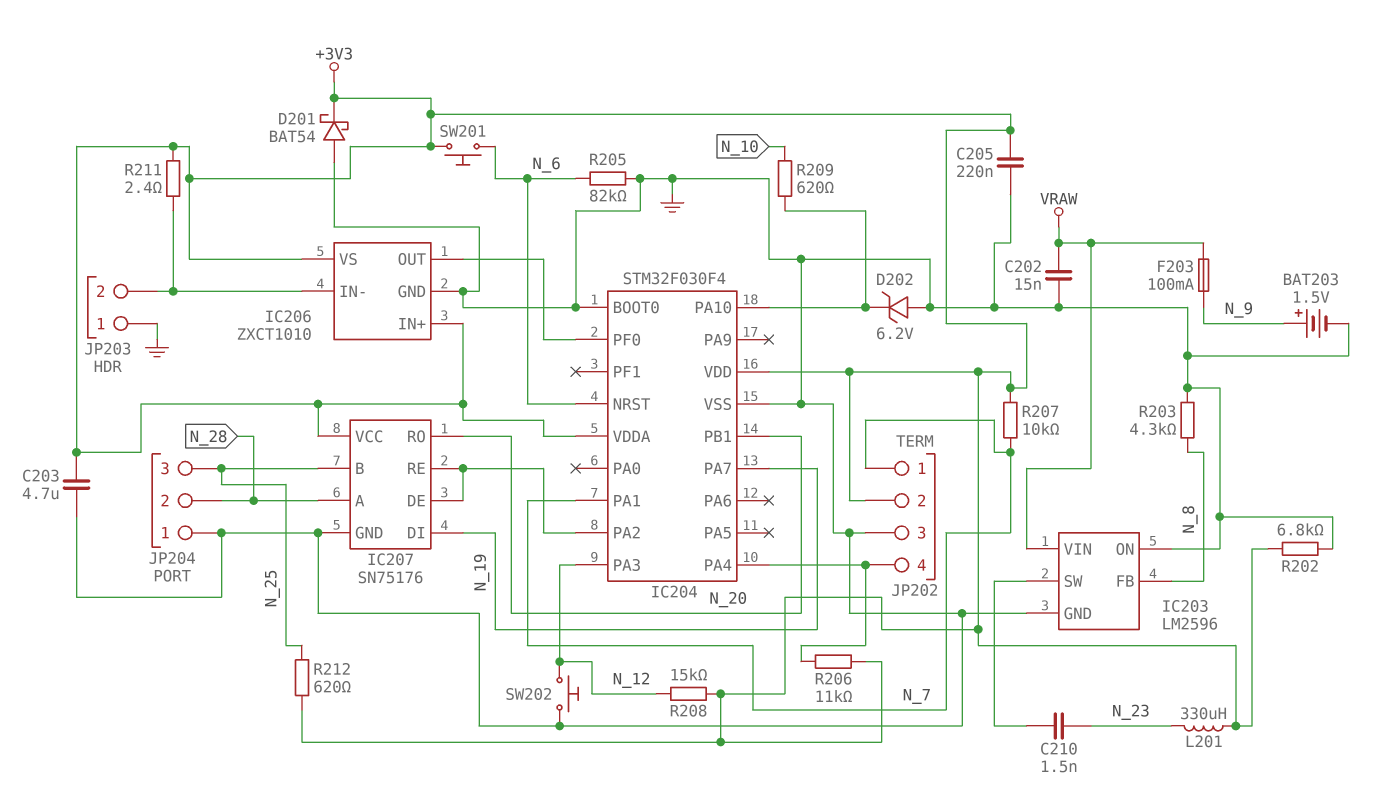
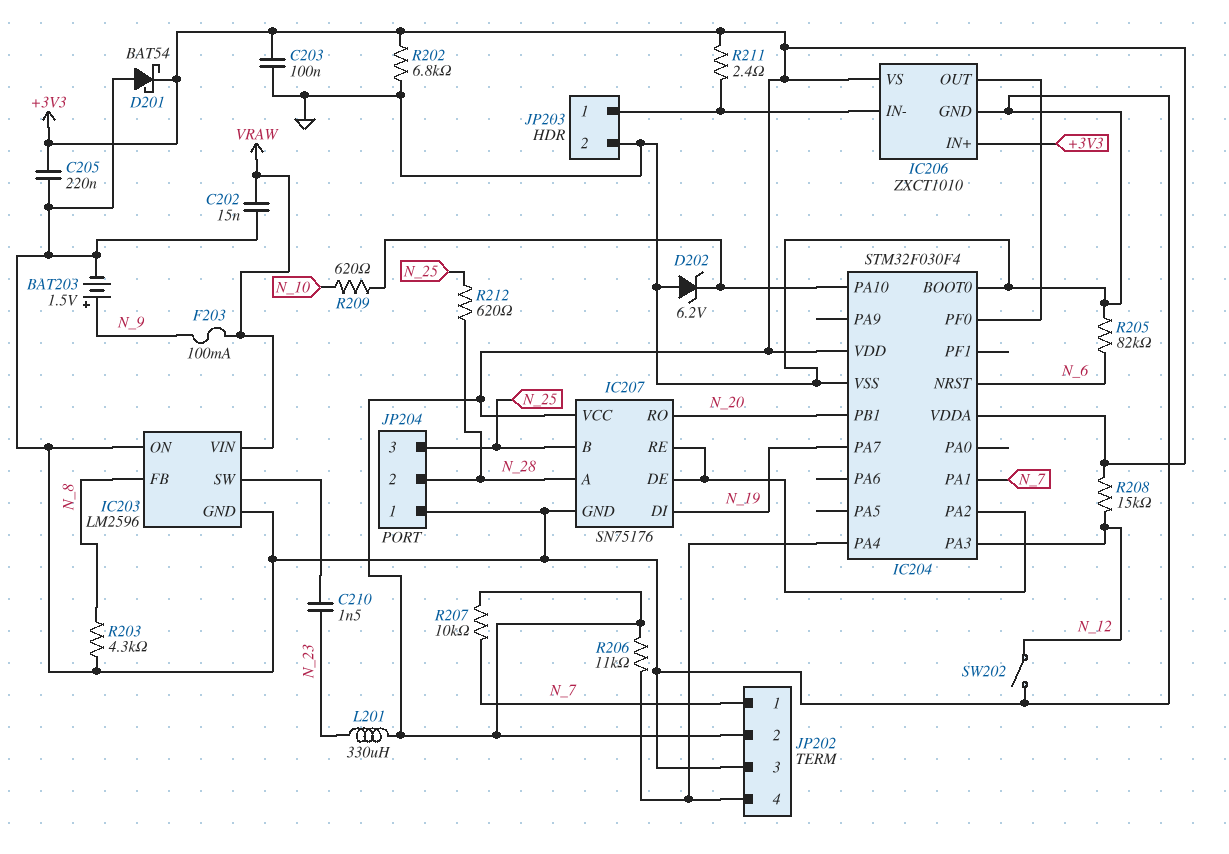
C203: 4.7uF (+3V3, GND) -> 100nF (+3V3, GND)
JP203 pin 1: GND -> IC206/IN-
JP203 pin 2: IC206/IN- -> GND
R212: 620 (+3V3, N_25) -> 620 (N_25, N_28)
SW201: button (+3V3, N_6) -> none
SW202: button (GND, N_12) -> switch (GND, N_12)

